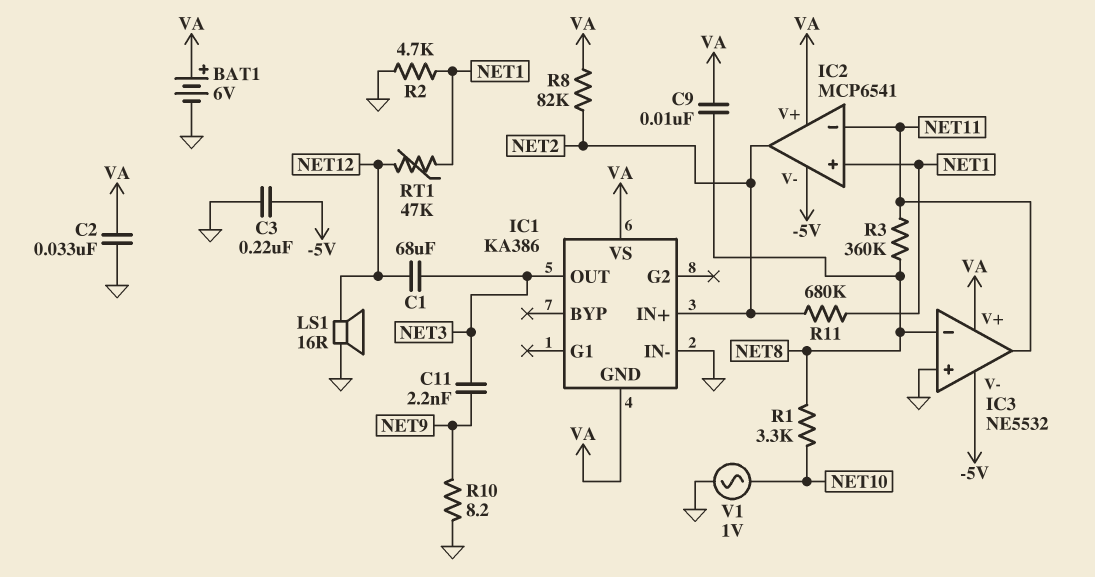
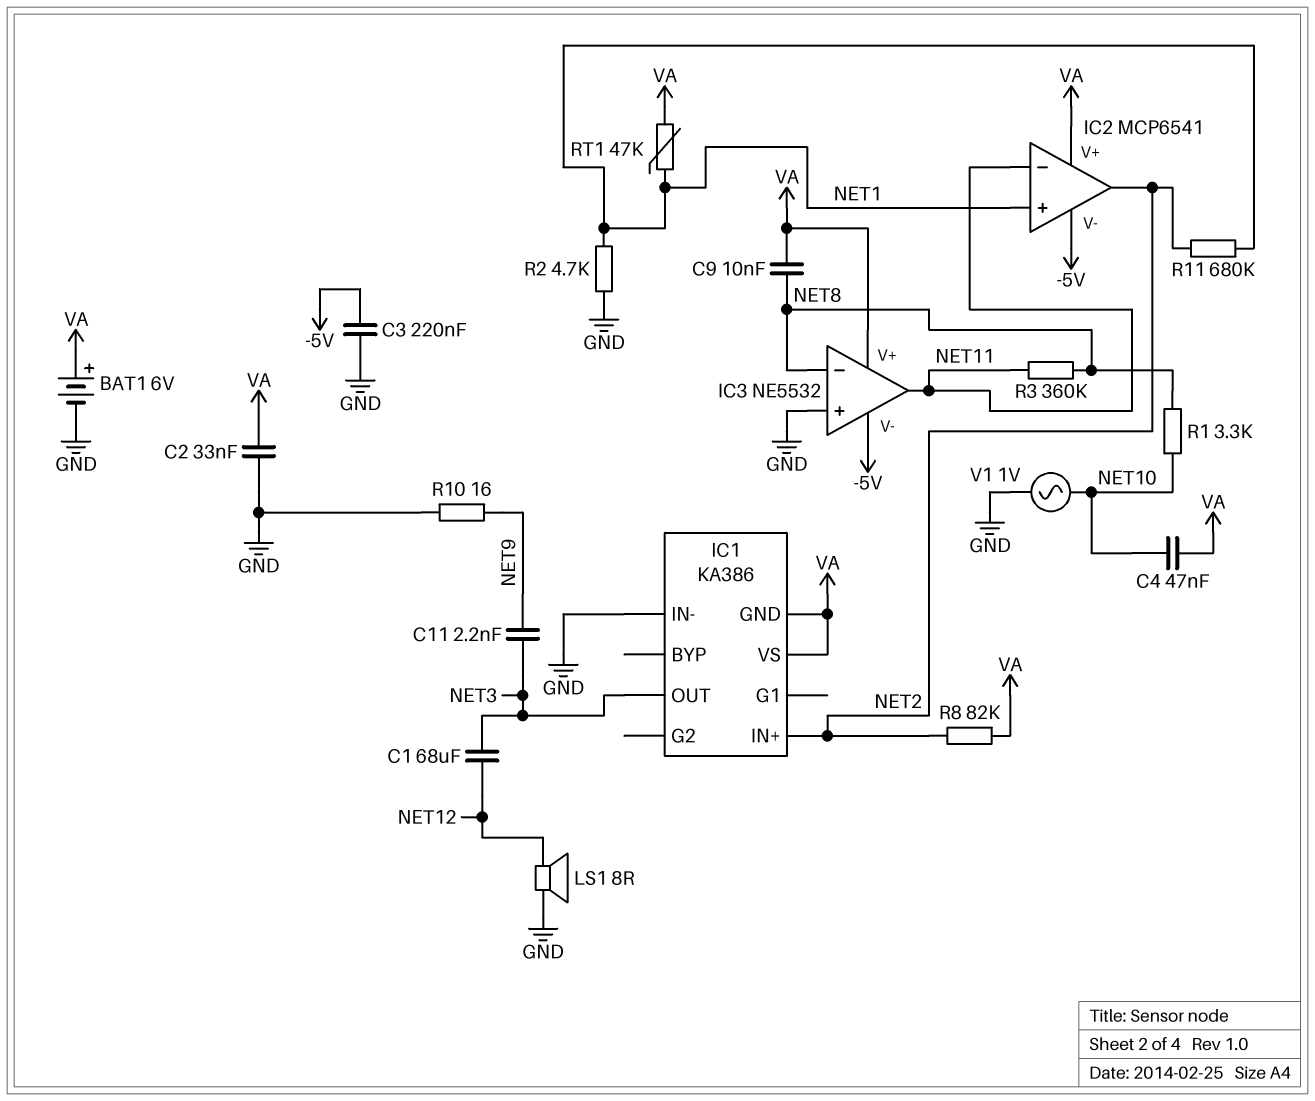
C4: none -> 47nF (NET10, VA)
LS1: speaker 16R (GND, NET12) -> speaker 8R (GND, NET12)
R10: 8.2 (GND, NET9) -> 16 (GND, NET9)
RT1: 47k (NET1, NET12) -> 47k (NET1, VA)

